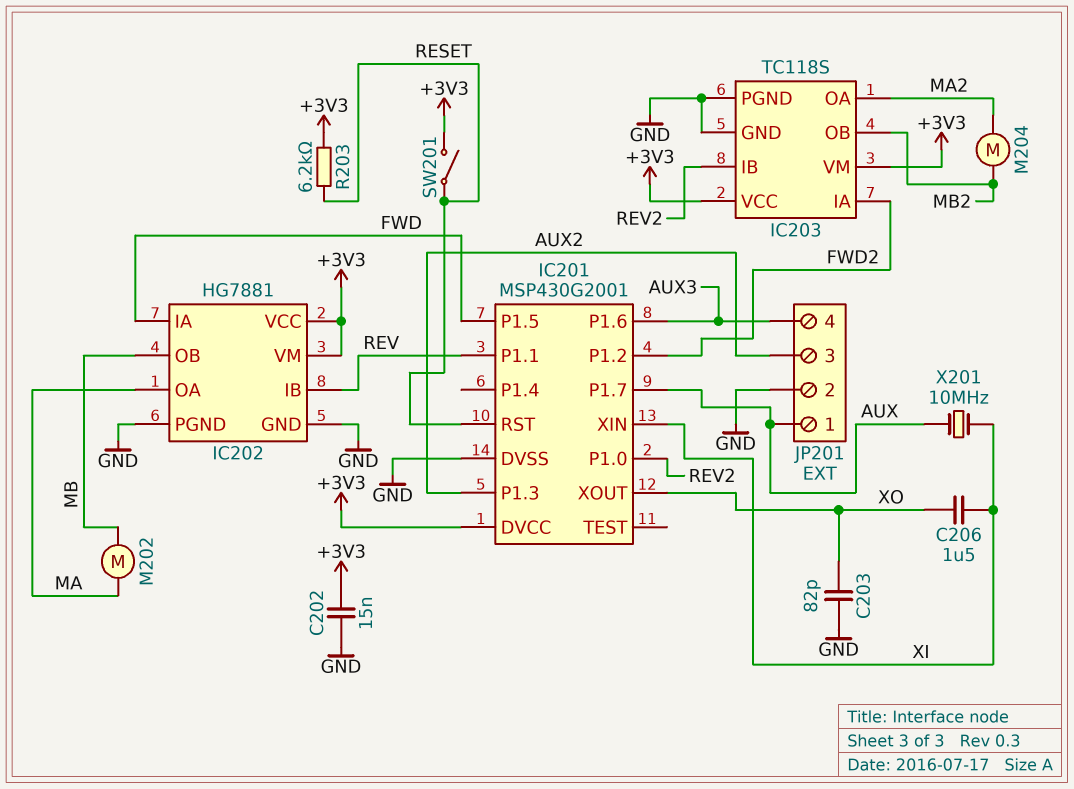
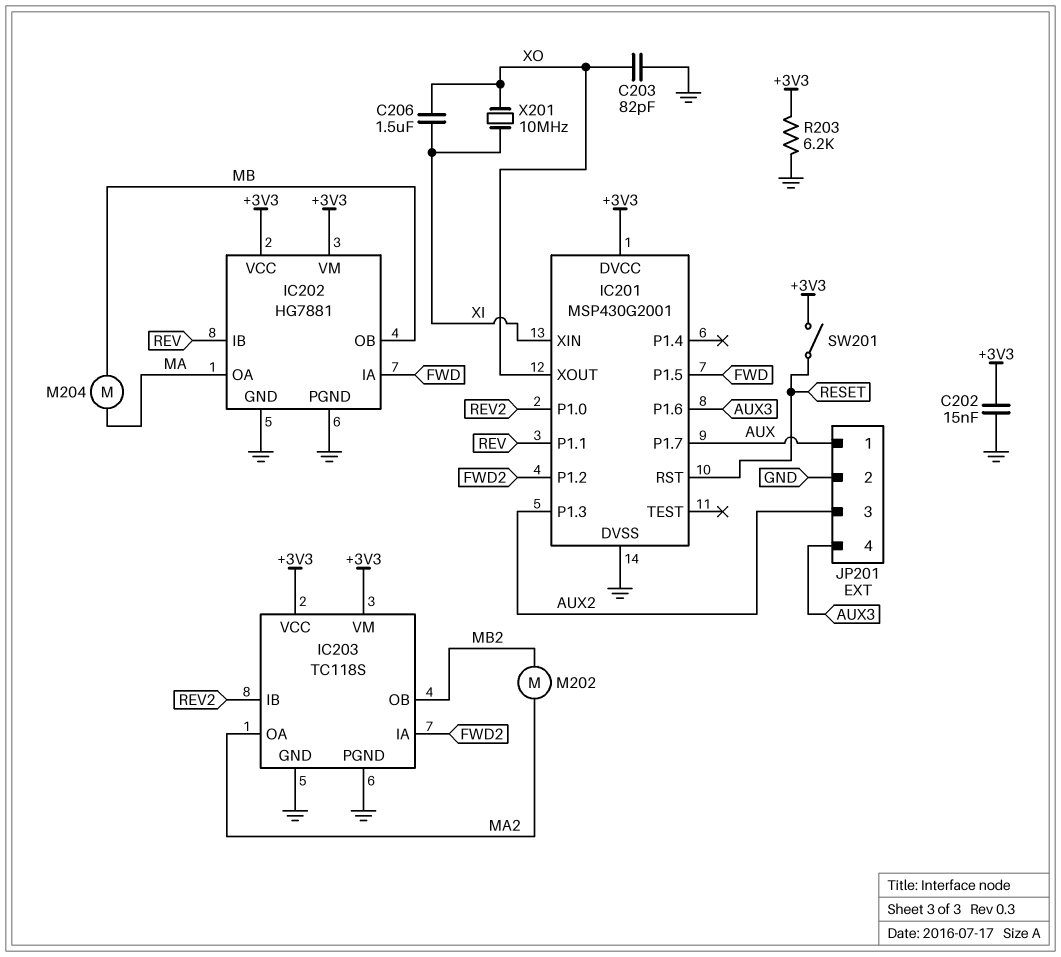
M202: motor (MA, MB) -> motor (MA2, MB2)
M204: motor (MA2, MB2) -> motor (MA, MB)
R203: 6.2k (+3V3, RESET) -> 6.2k (+3V3, GND)
X201: 10MHz (AUX, XI) -> 10MHz (XI, XO)

